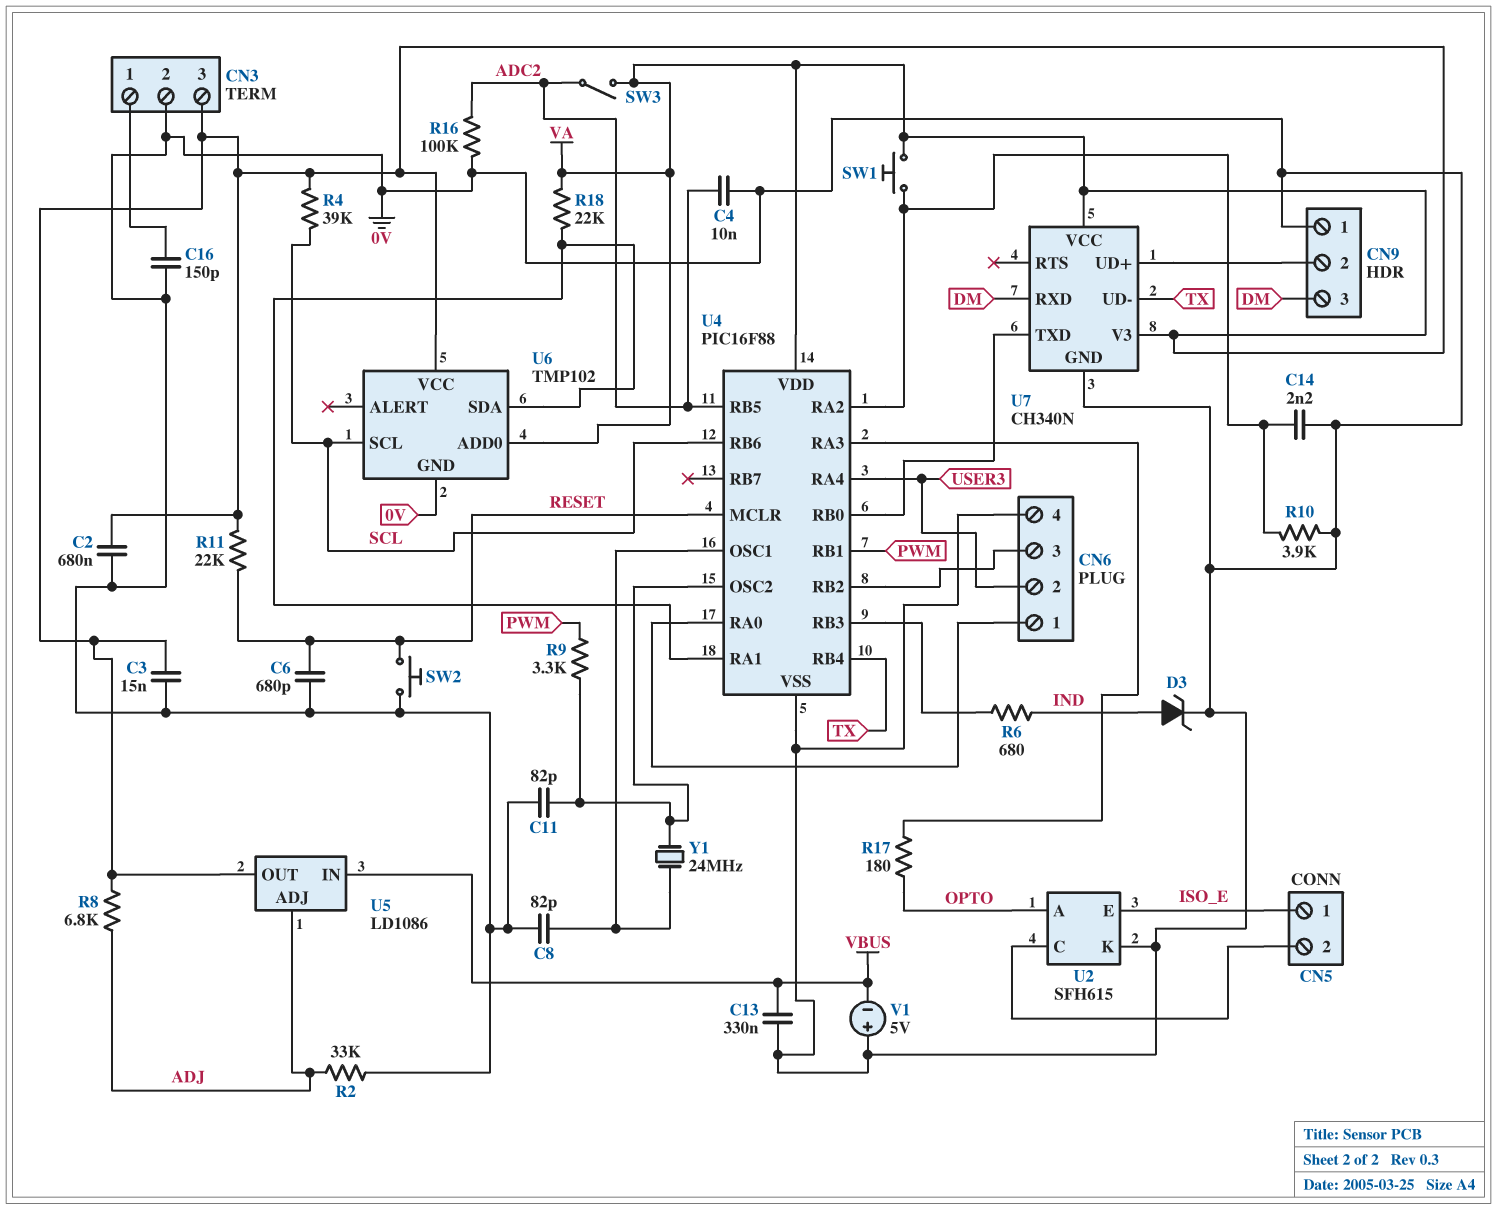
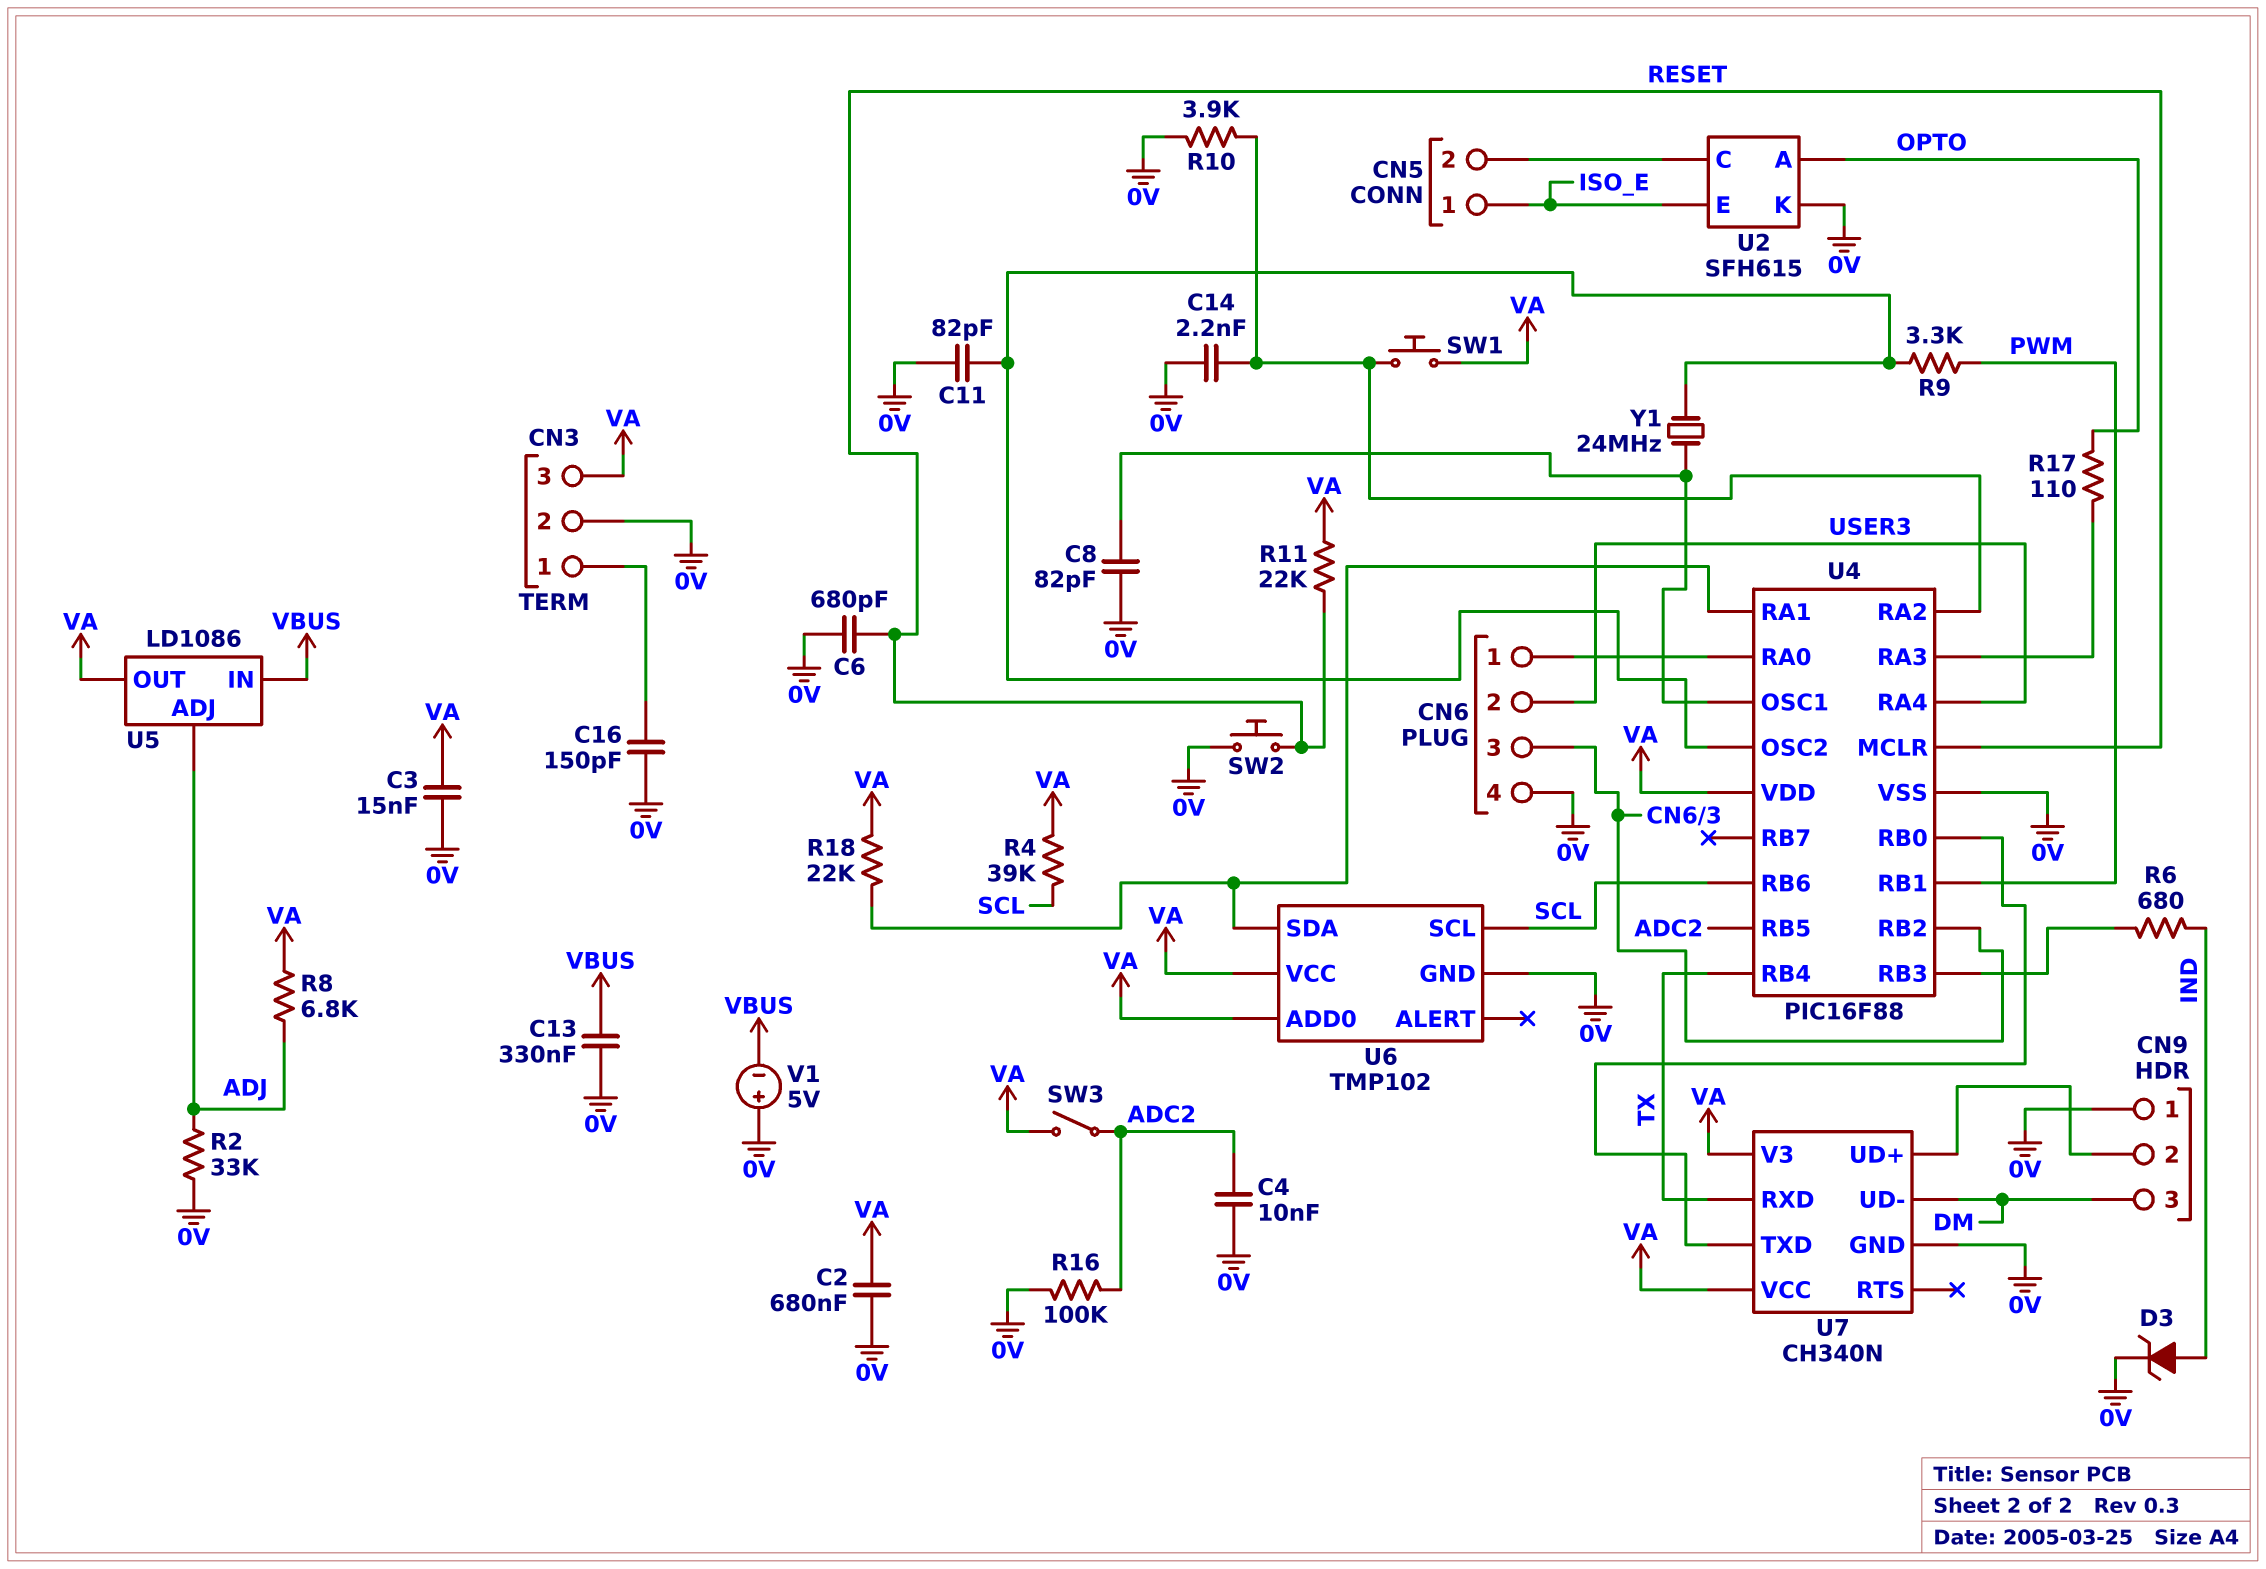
R17: 180 (OPTO, U4/RA3) -> 110 (OPTO, U4/RA3)
U7 pin RXD: DM -> TX
U7 pin UD-: TX -> DM

